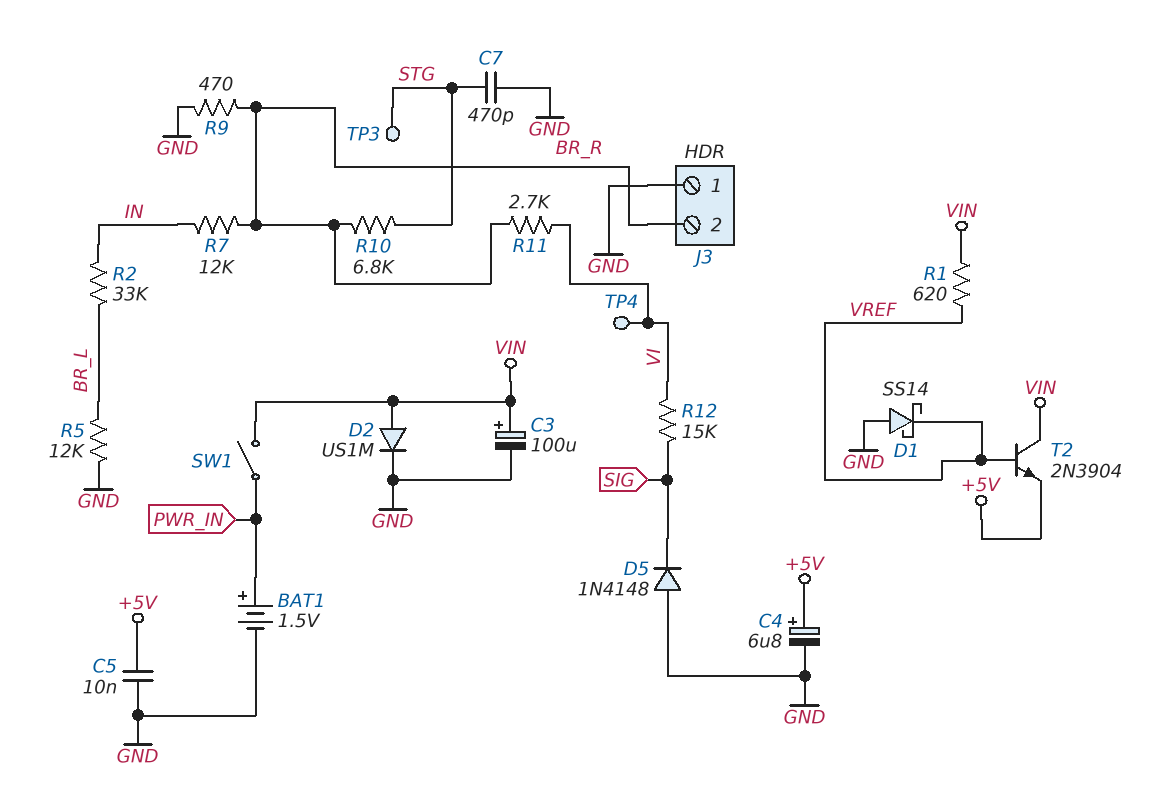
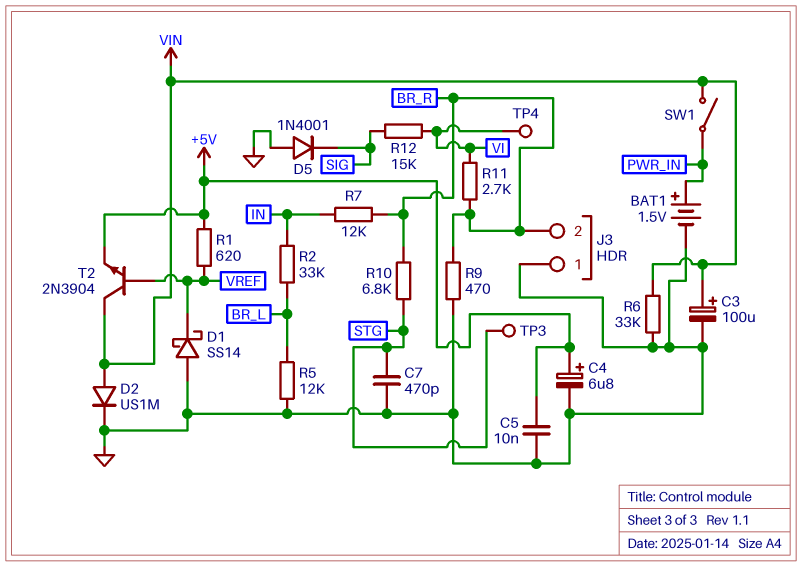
D5: diode 1N4148 (A GND, K SIG) -> diode 1N4001 (A GND, K SIG)
R1: 620 (VIN, VREF) -> 620 (+5V, VREF)
R6: none -> 33k (GND, VIN)

